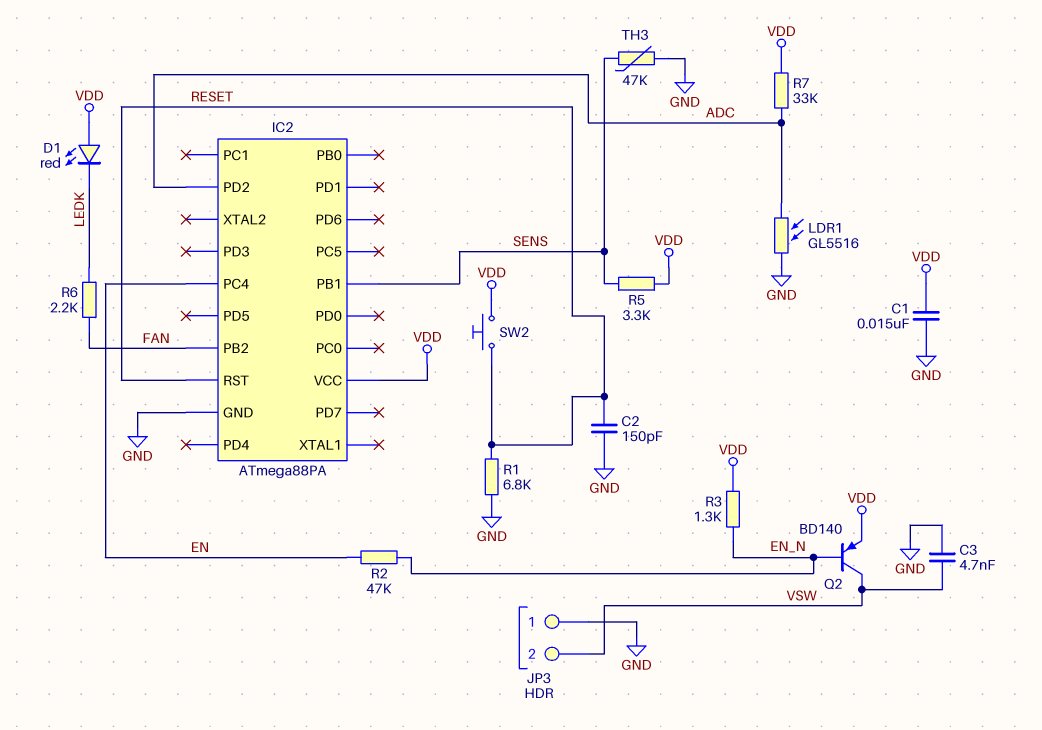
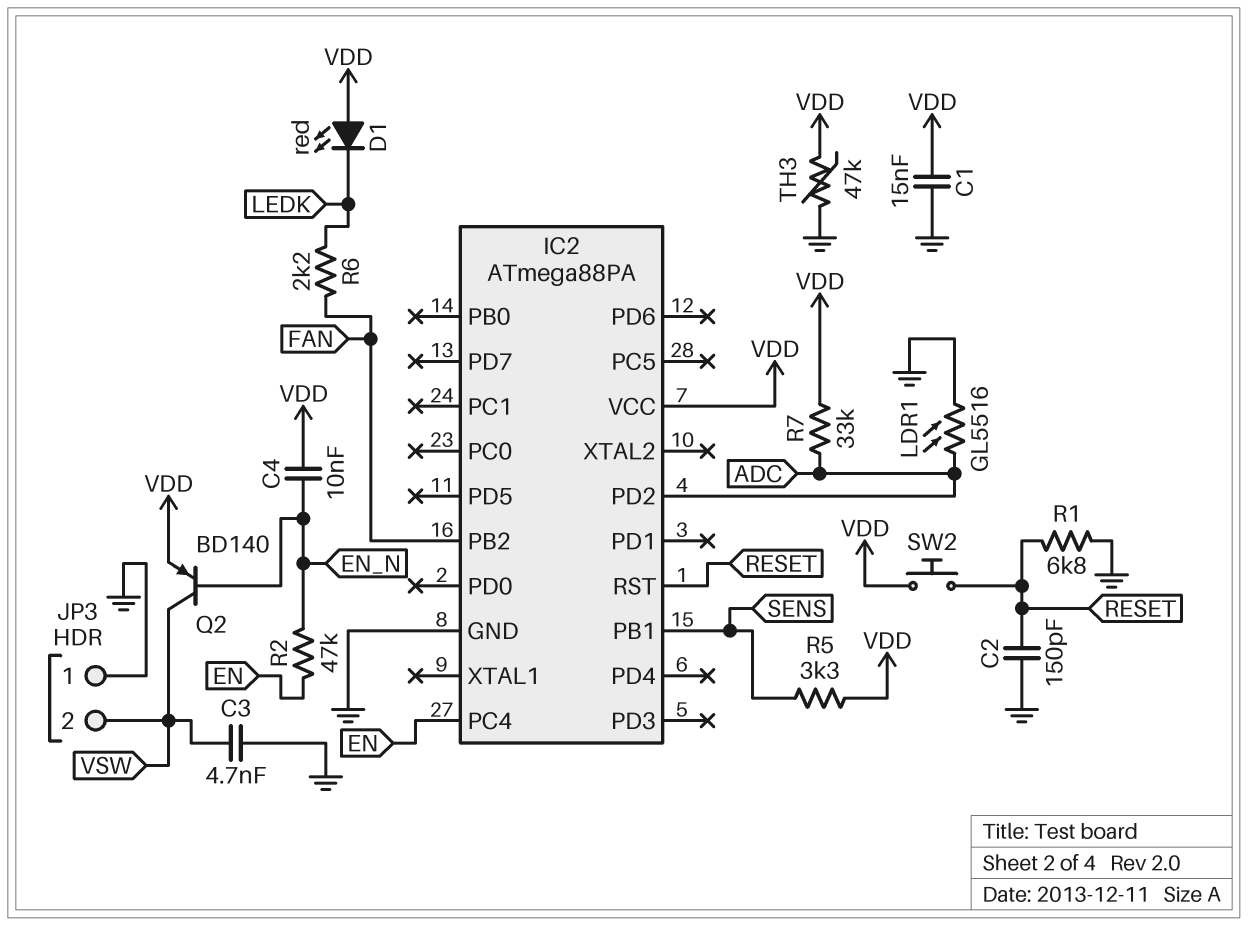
C4: none -> 10nF (EN_N, VDD)
R3: 1.3k (EN_N, VDD) -> none
TH3: 47k (GND, SENS) -> 47k (GND, VDD)

